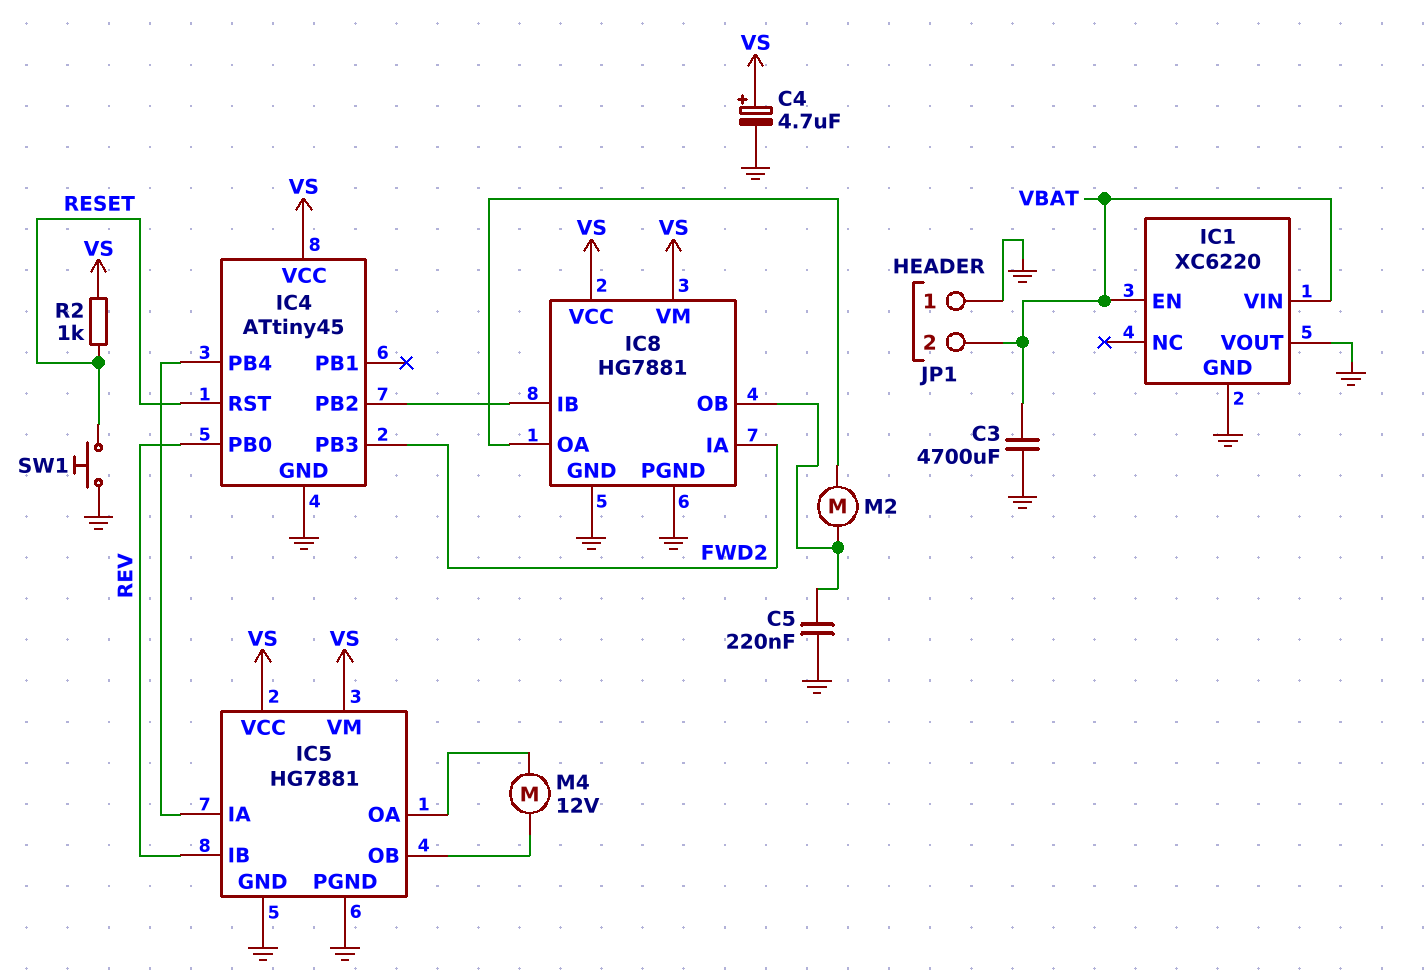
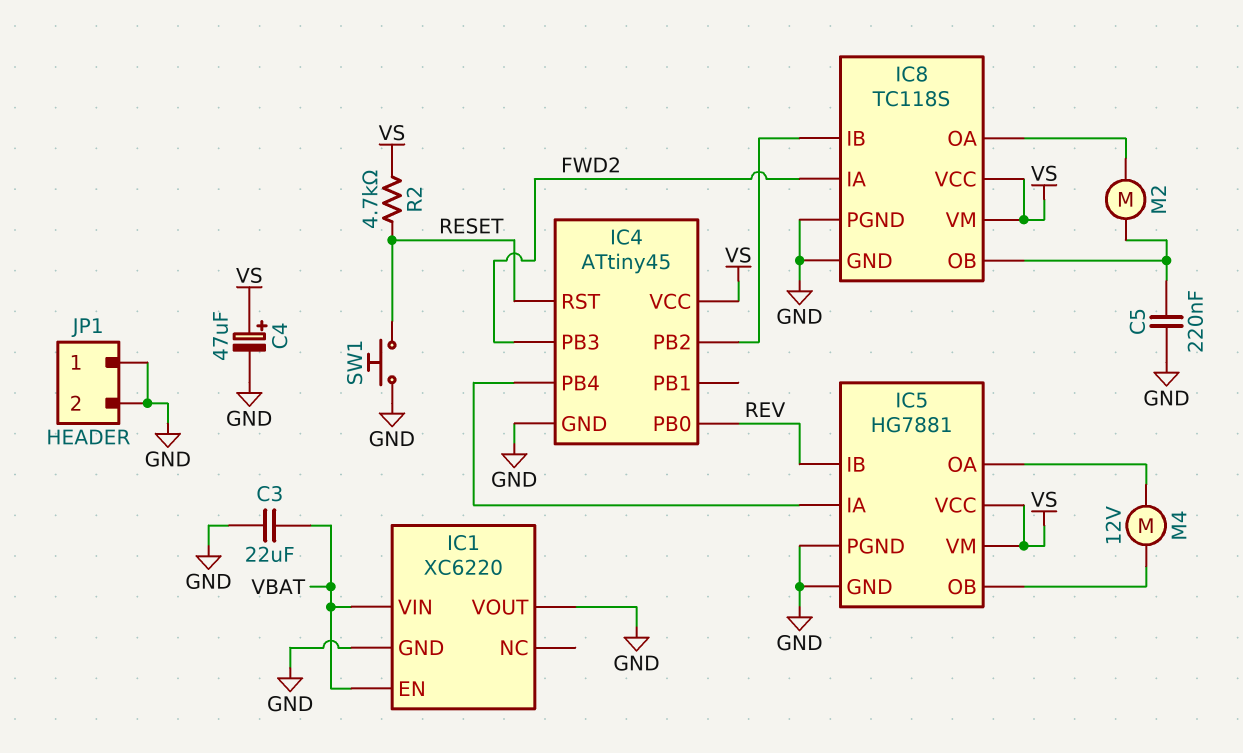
C3: 4700uF (GND, VBAT) -> 22uF (GND, VBAT)
C4: 4.7uF (plus VS, minus GND) -> 47uF (plus VS, minus GND)
IC8: HG7881 -> TC118S
JP1 pin 2: VBAT -> GND
R2: 1k (RESET, VS) -> 4.7k (RESET, VS)

